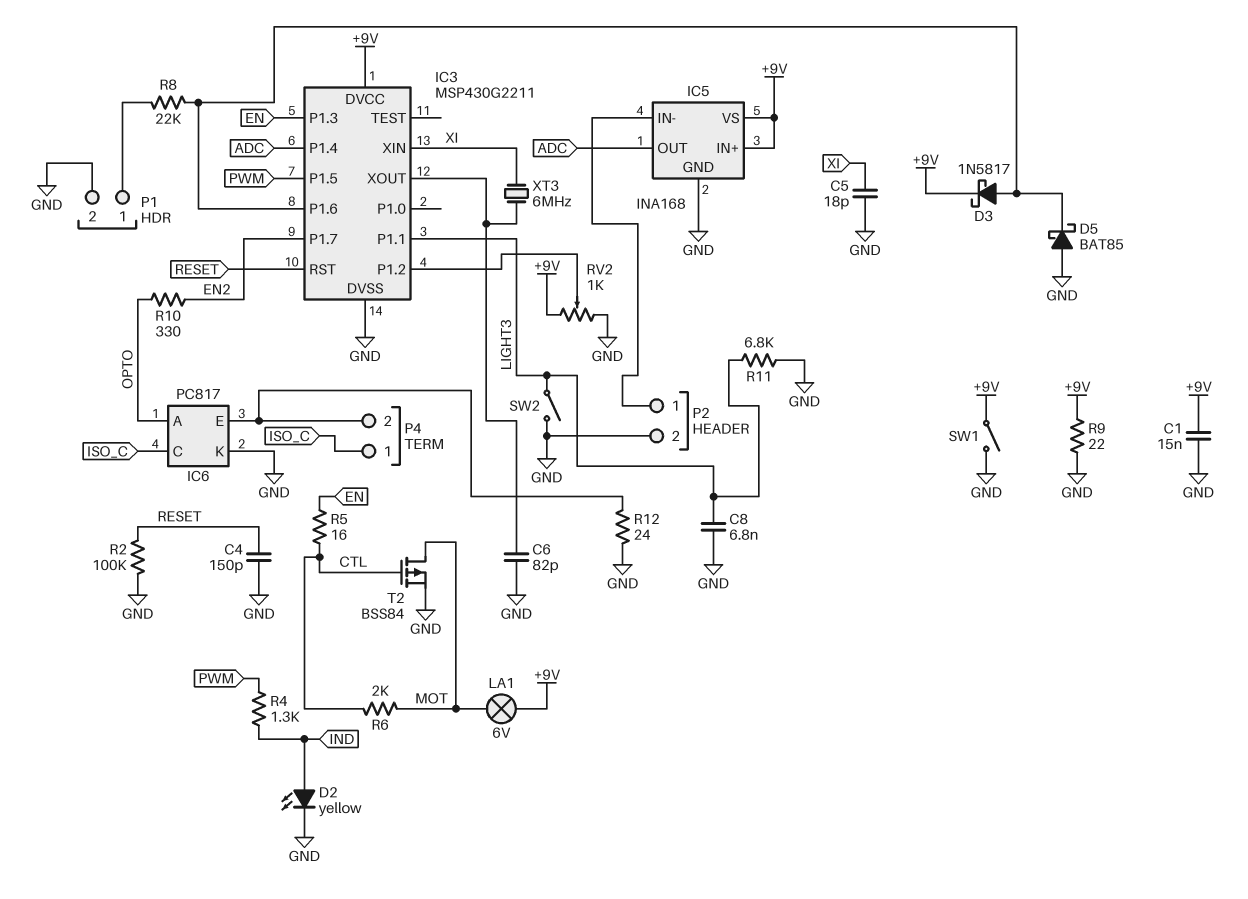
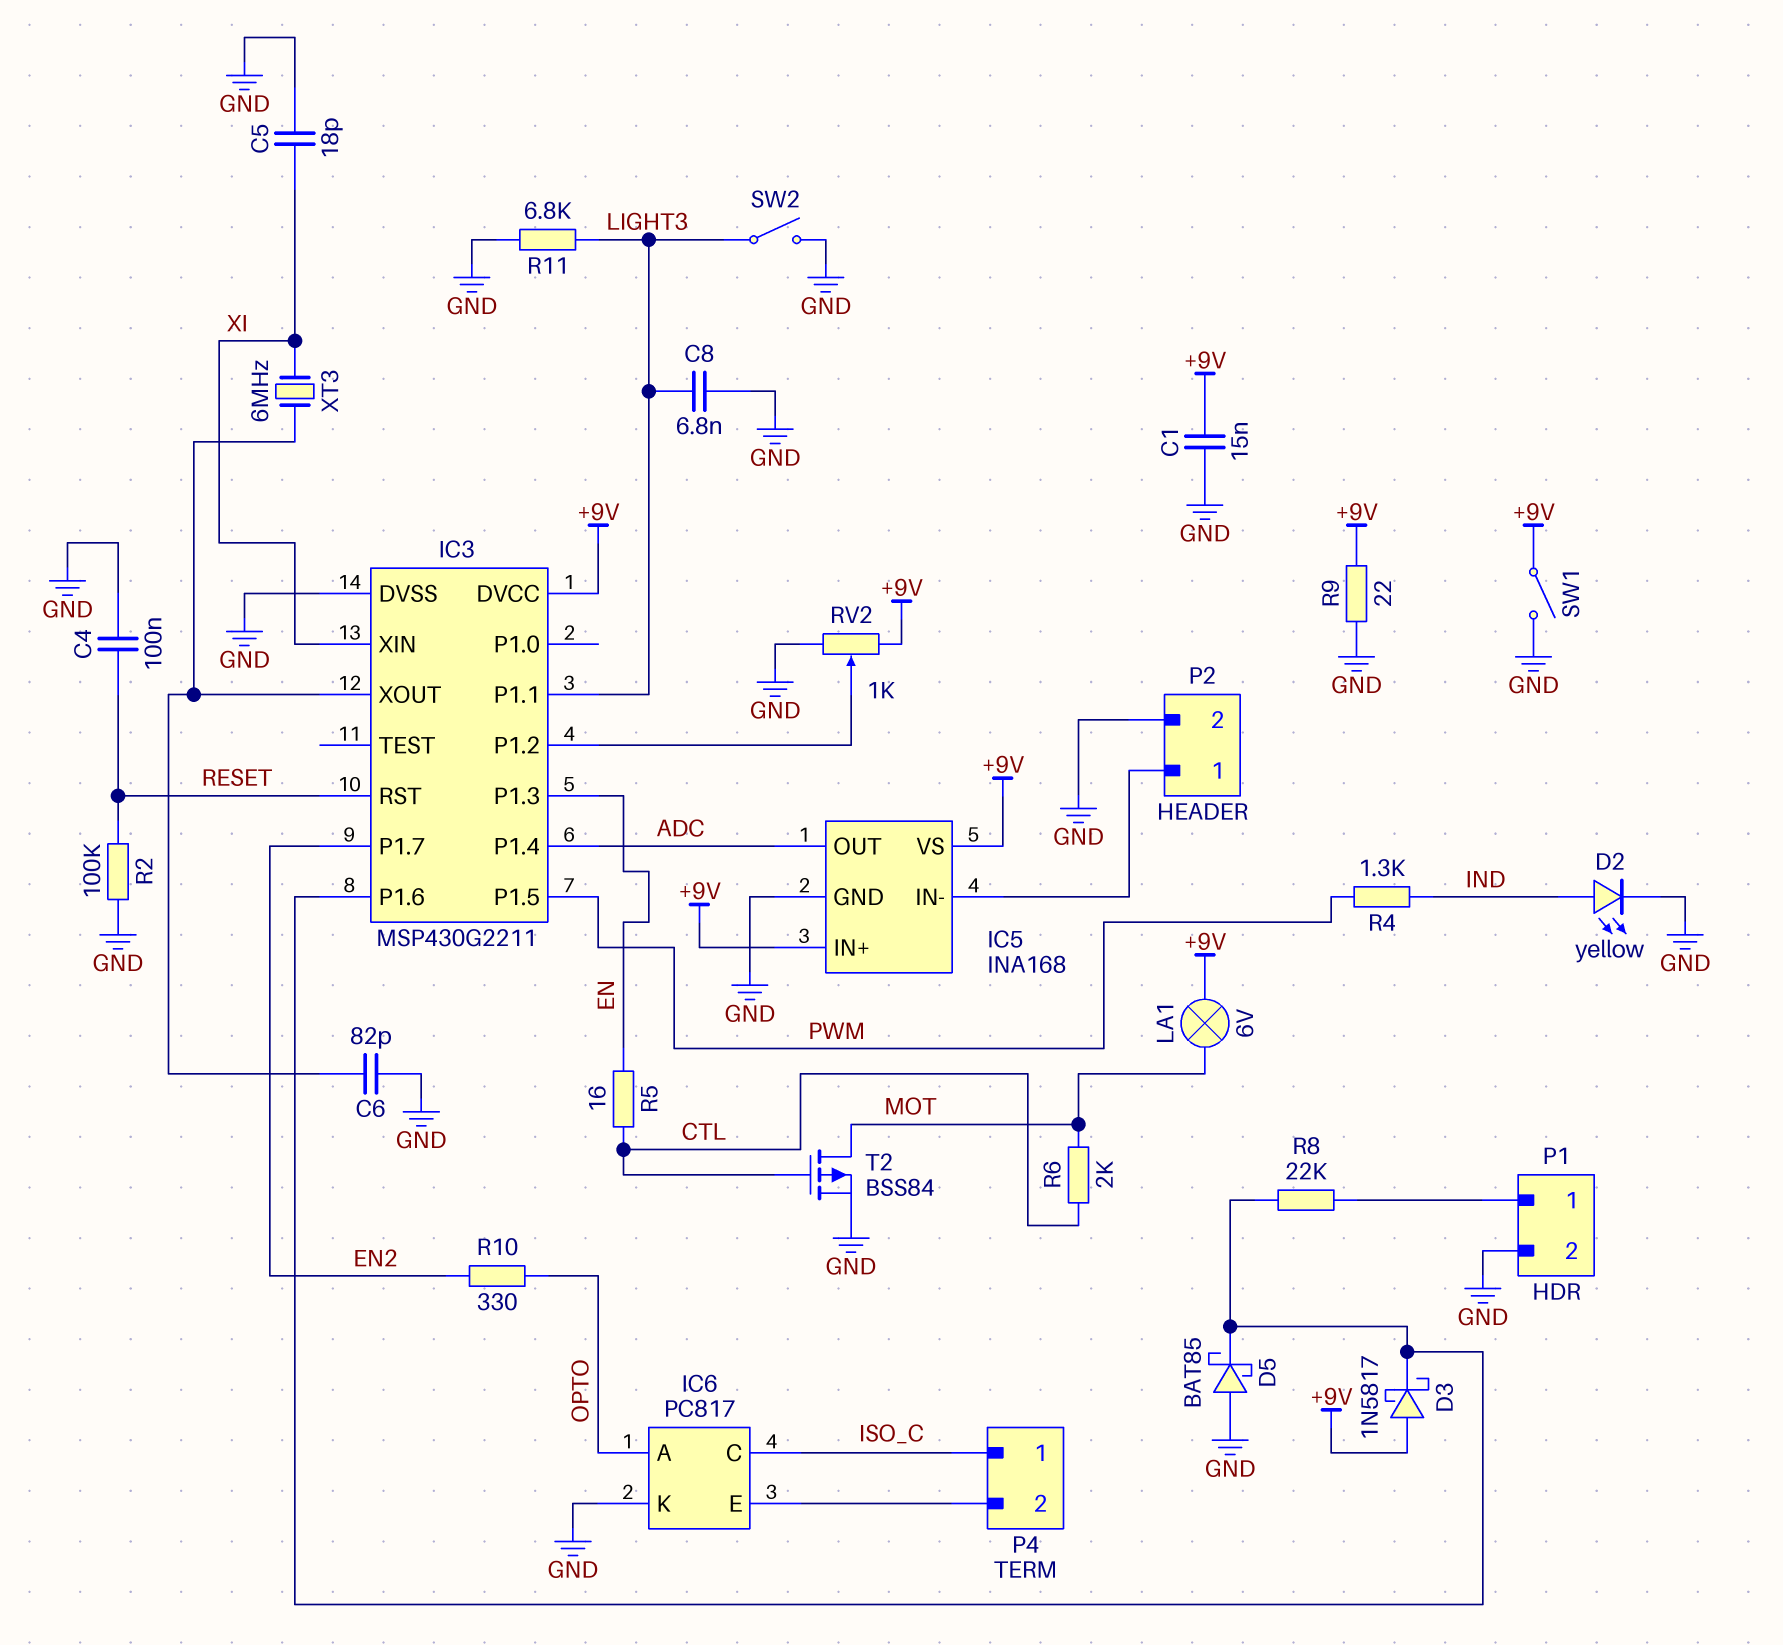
C4: 150pF (GND, RESET) -> 100nF (GND, RESET)
D3: schottky 1N5817 (A IC3/P1.6, K +9V) -> schottky 1N5817 (A +9V, K IC3/P1.6)
R12: 24 (GND, IC6/E) -> none

